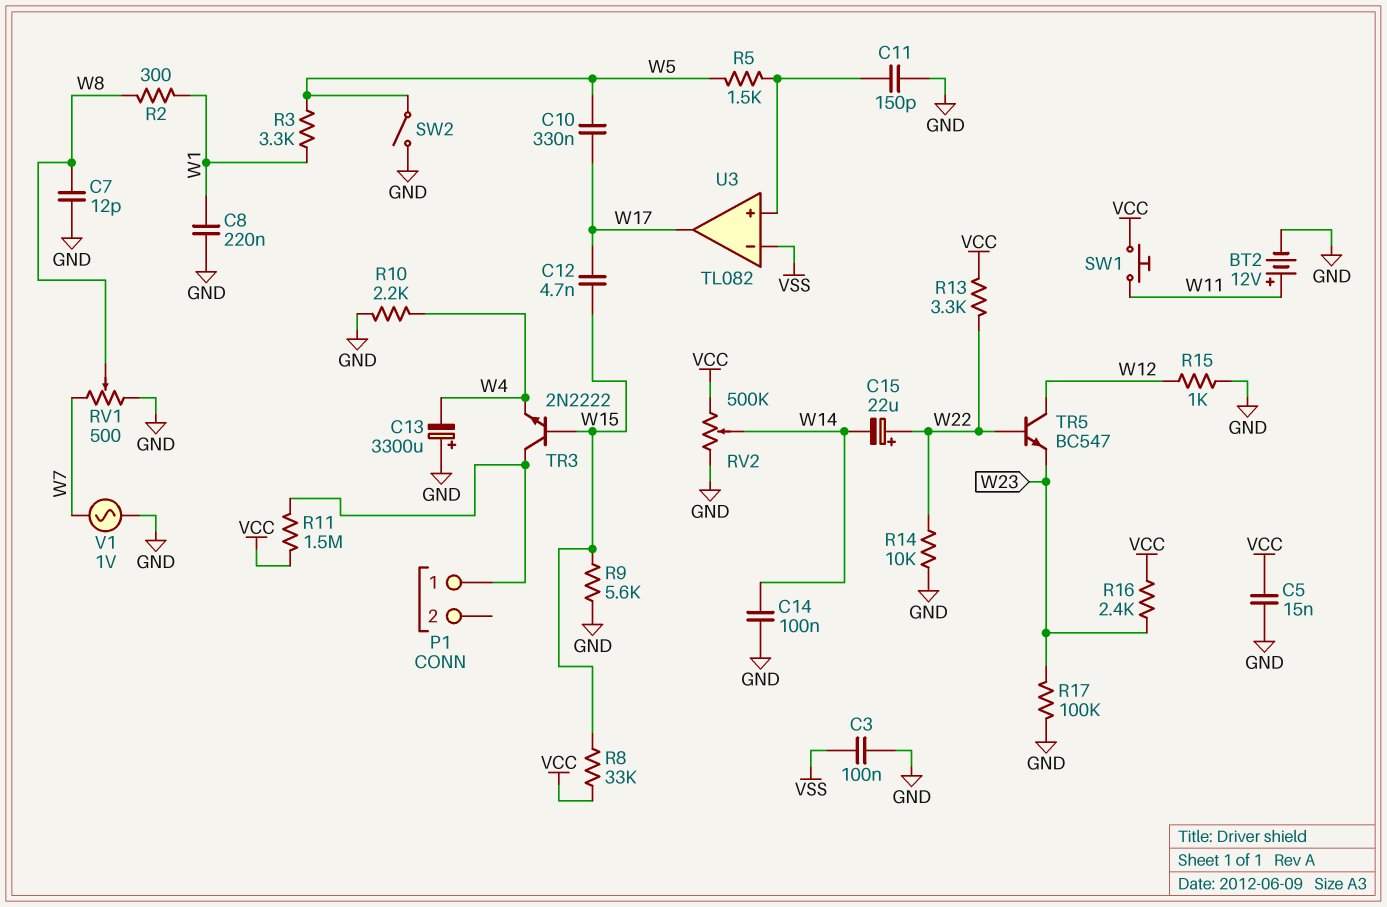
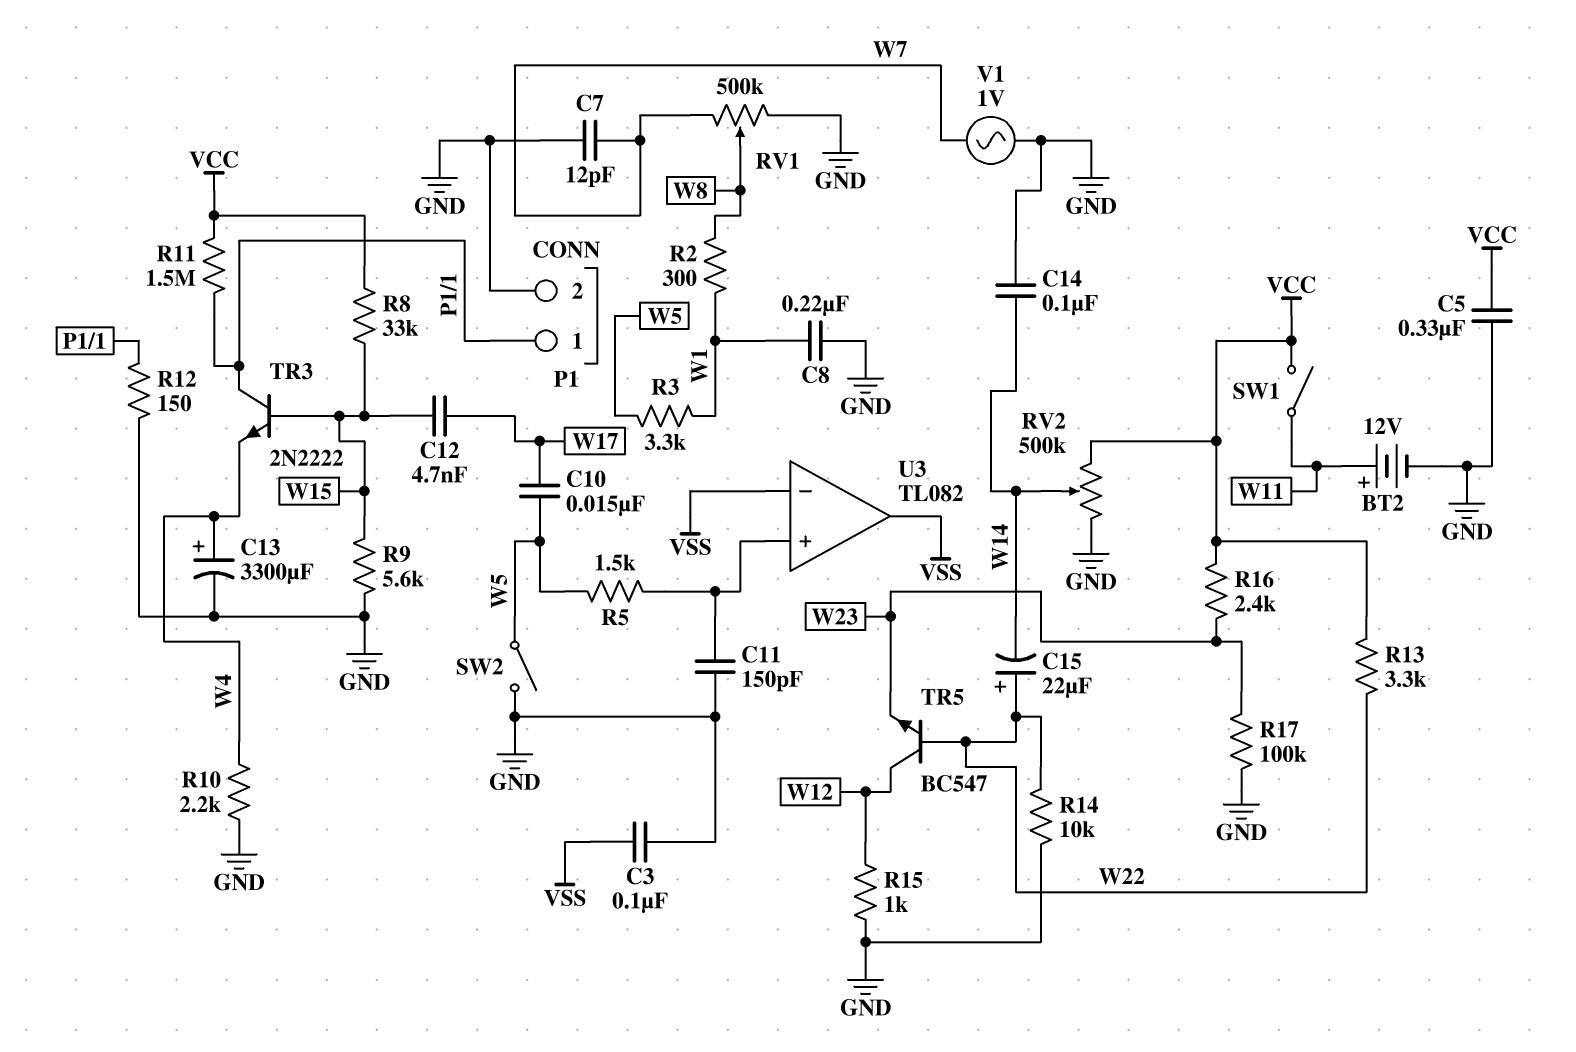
C5: 15nF (GND, VCC) -> 330nF (GND, VCC)
C7: 12pF (GND, W8) -> 12pF (GND, W7)
C10: 330nF (W5, W17) -> 15nF (W5, W17)
C13: 3300uF (plus GND, minus W4) -> 3300uF (plus W4, minus GND)
P1 pin 2: none -> GND
R12: none -> 150 (GND, P1/1)
RV1: 500 (GND, W7, wiper W8) -> 500k (GND, W7, wiper W8)
SW1: button (VCC, W11) -> switch (VCC, W11)
U3 pin out: W17 -> VSS

